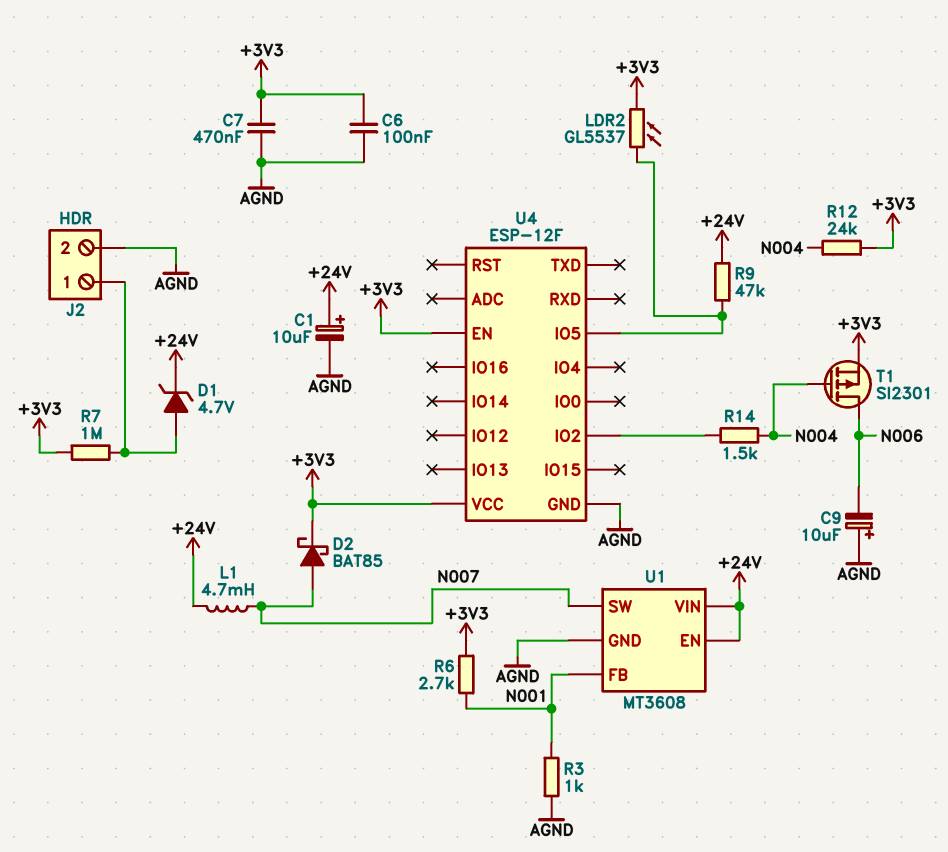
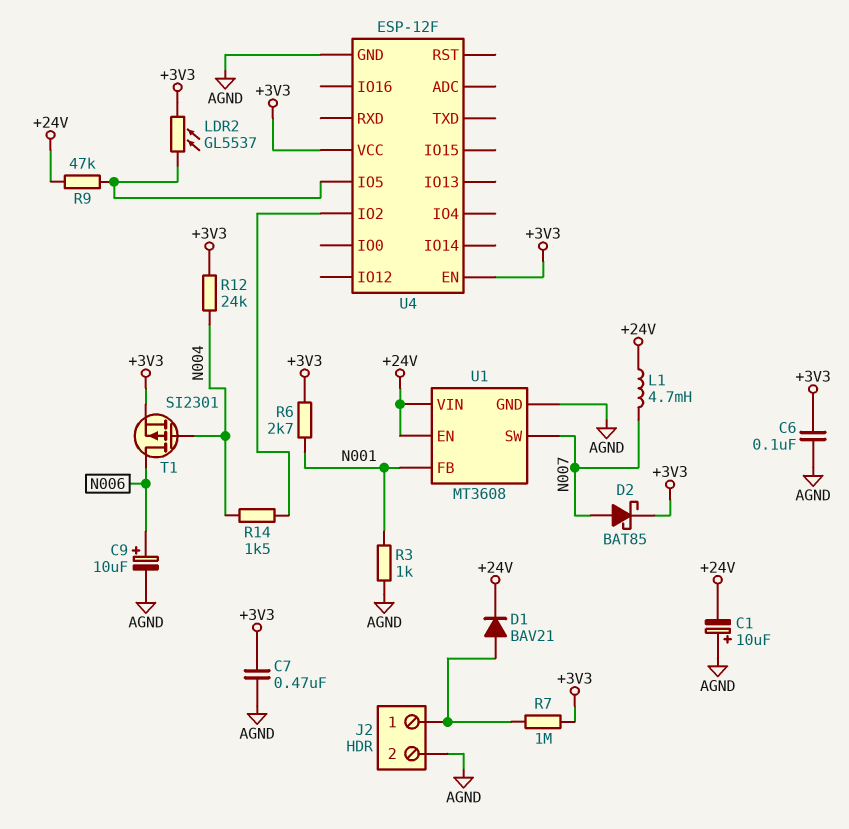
C1: 10uF (plus +24V, minus AGND) -> 10uF (plus AGND, minus +24V)
C9: 10uF (plus AGND, minus N006) -> 10uF (plus N006, minus AGND)
D1: zener 4.7V (A J2/1, K +24V) -> diode BAV21 (A J2/1, K +24V)

